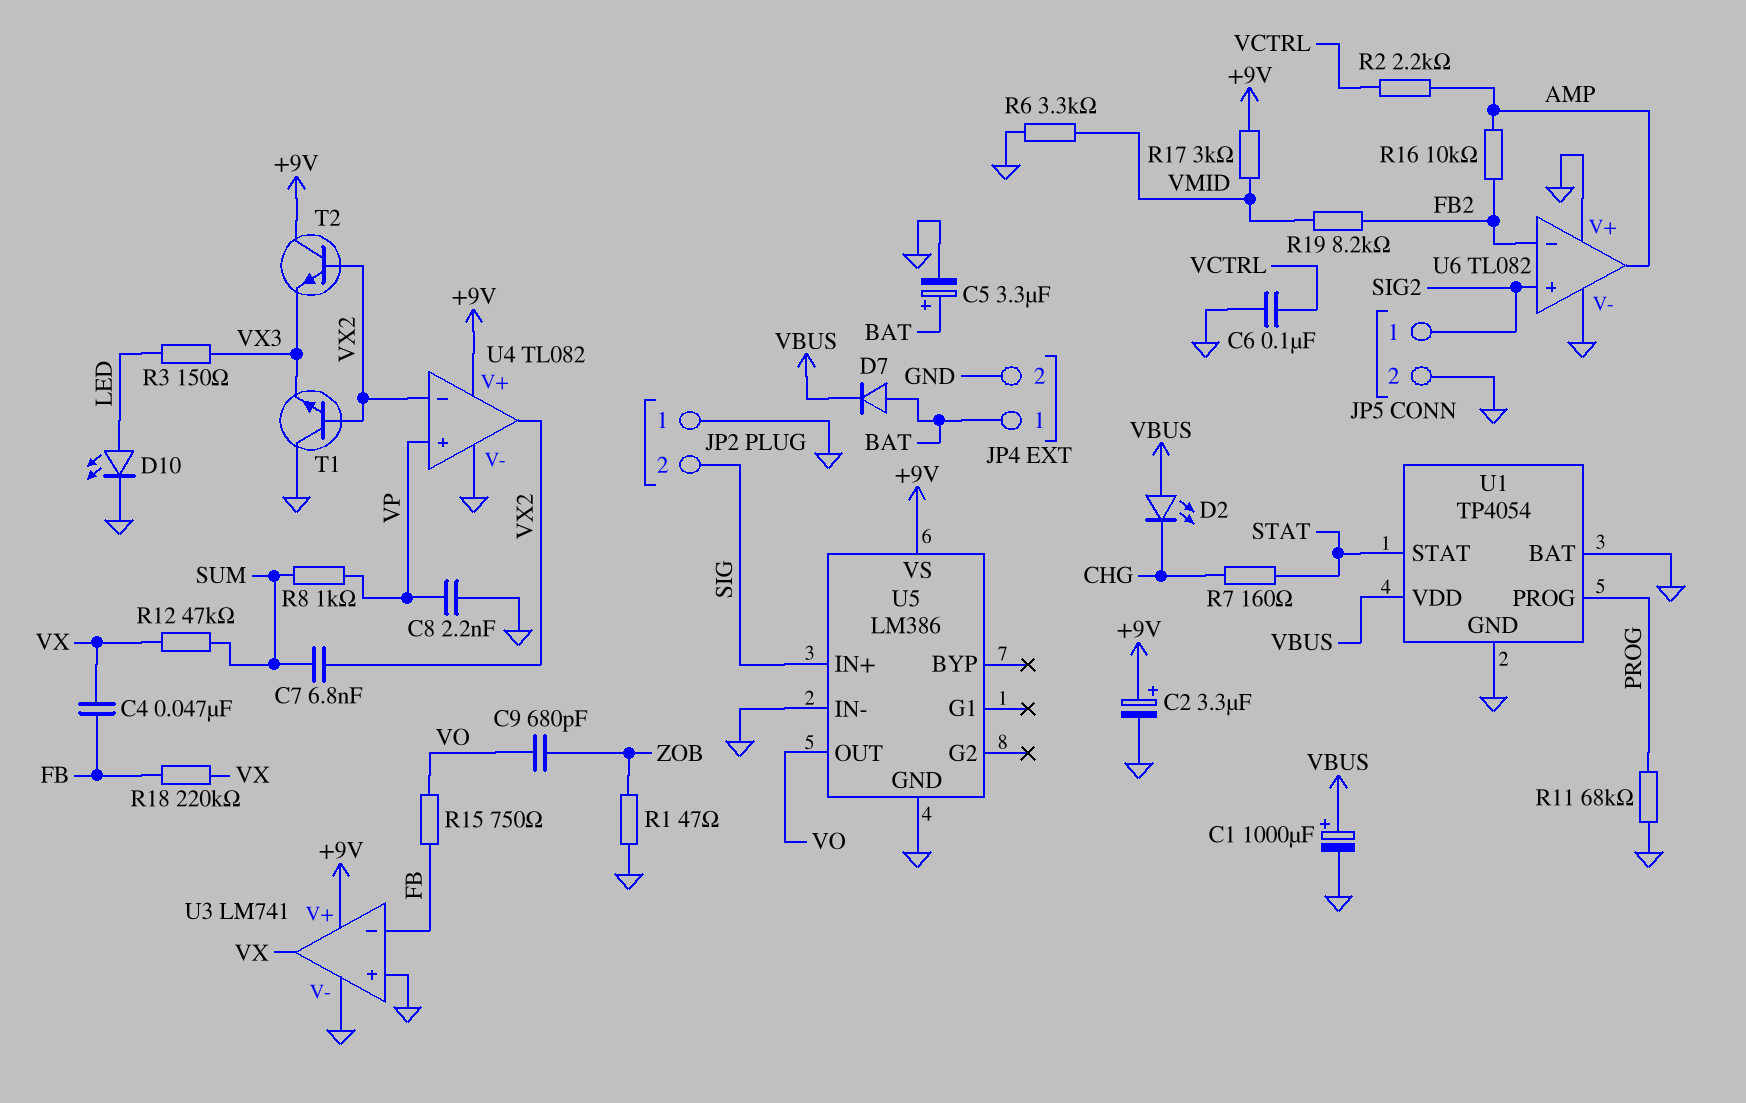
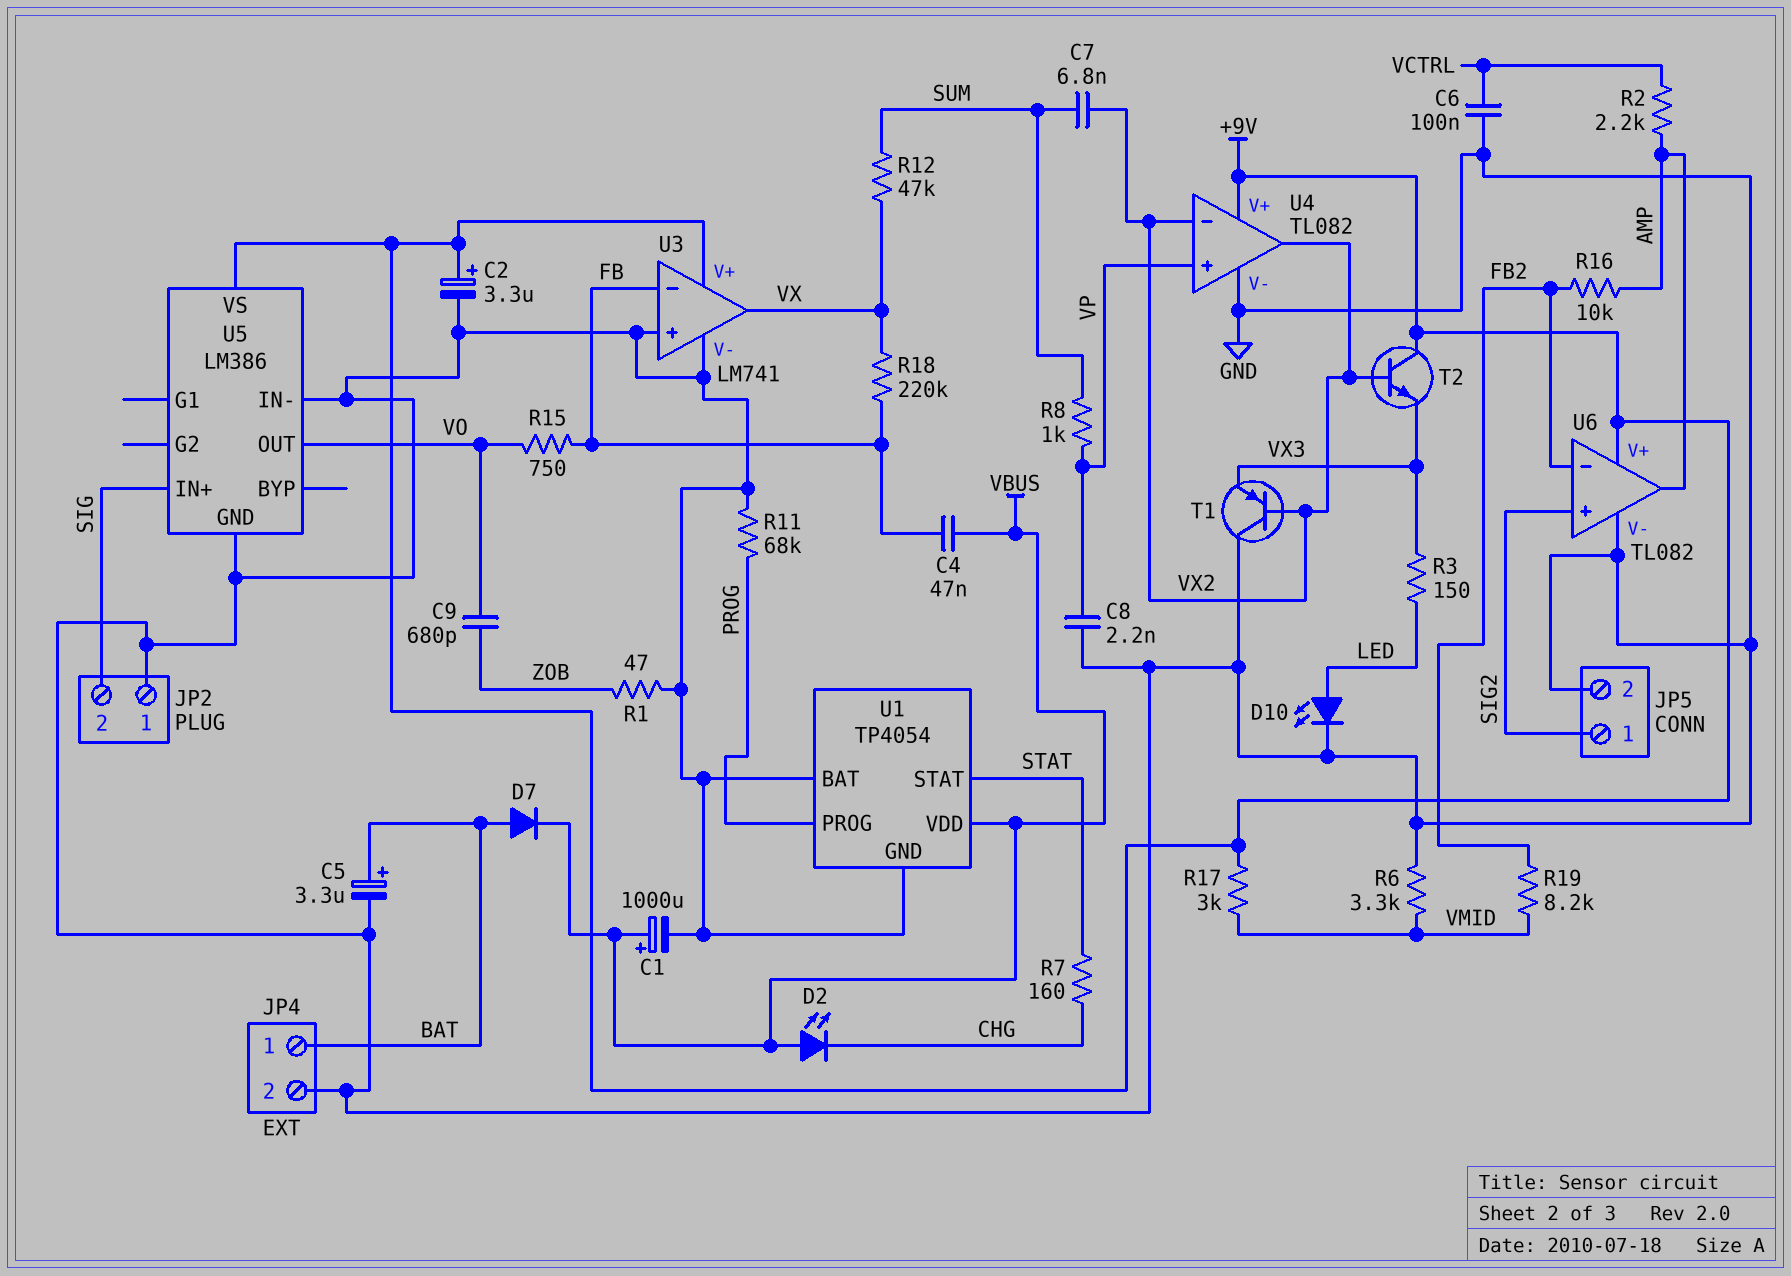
C4: 47nF (FB, VX) -> 47nF (FB, VBUS)
T1: NPN (B VX2, C GND, E VX3) -> PNP (B VX2, C GND, E VX3)
U6 pin V+: GND -> +9V

